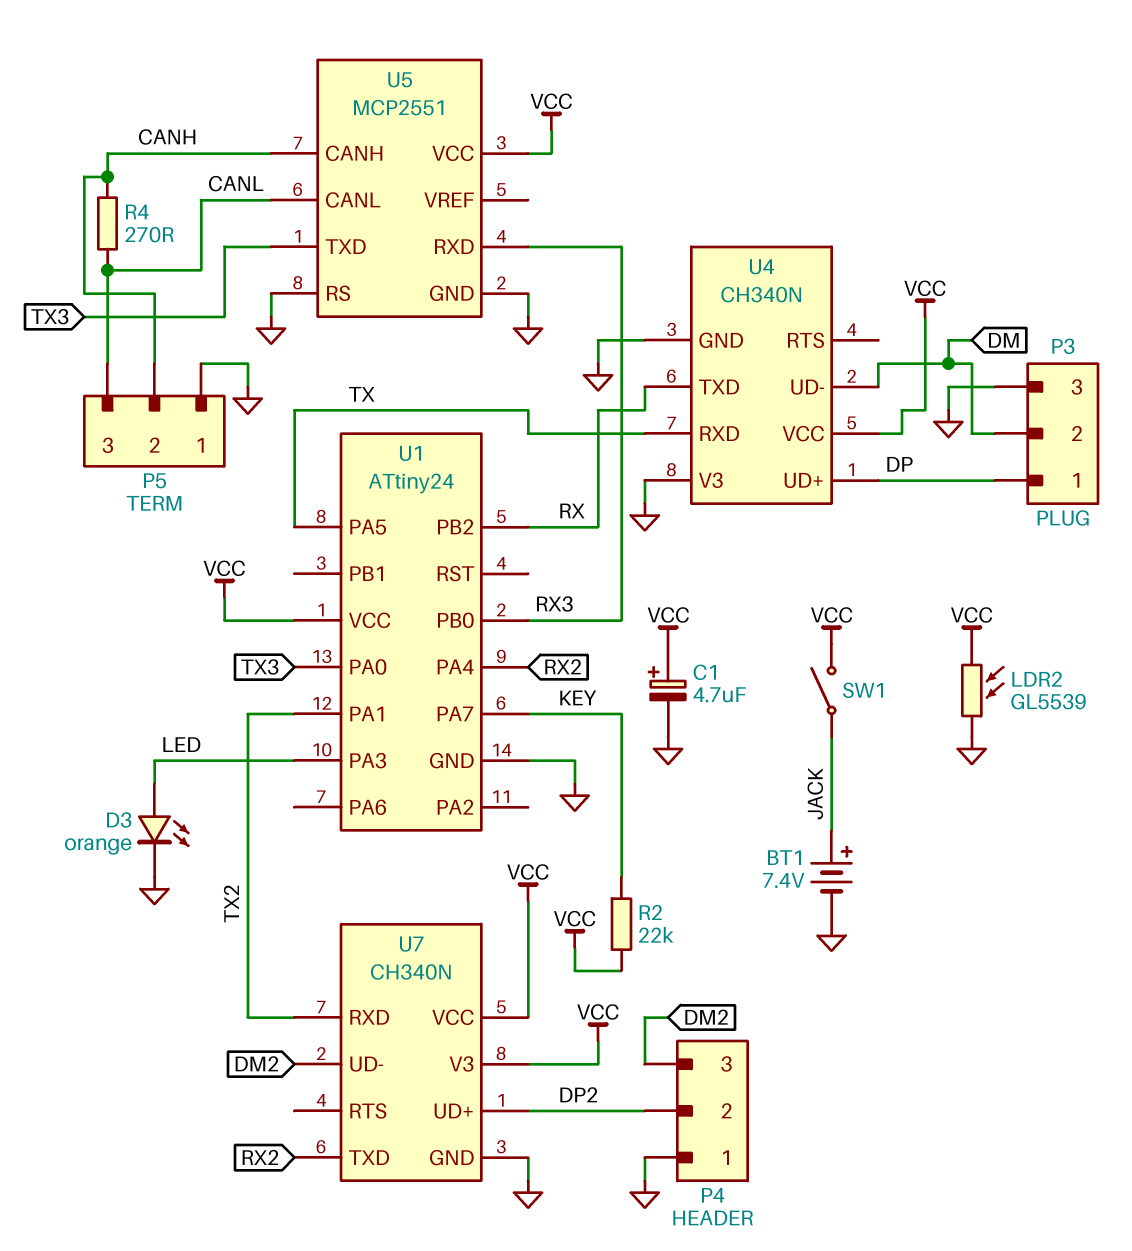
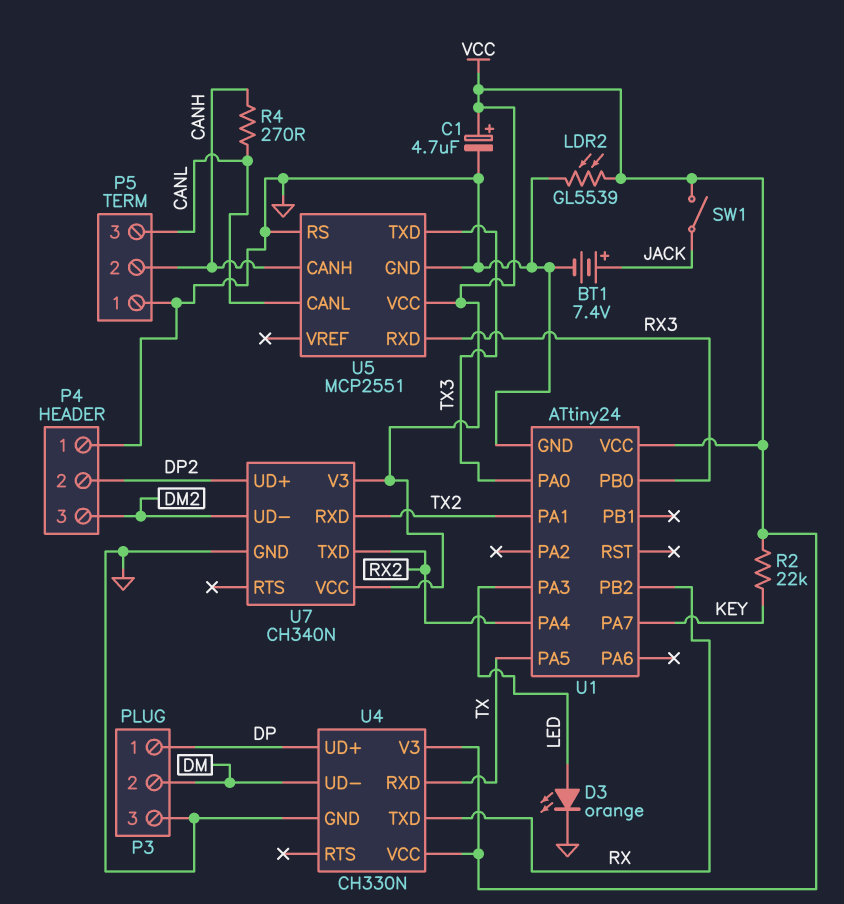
U4: CH340N -> CH330N
U4 pin V3: GND -> VCC

